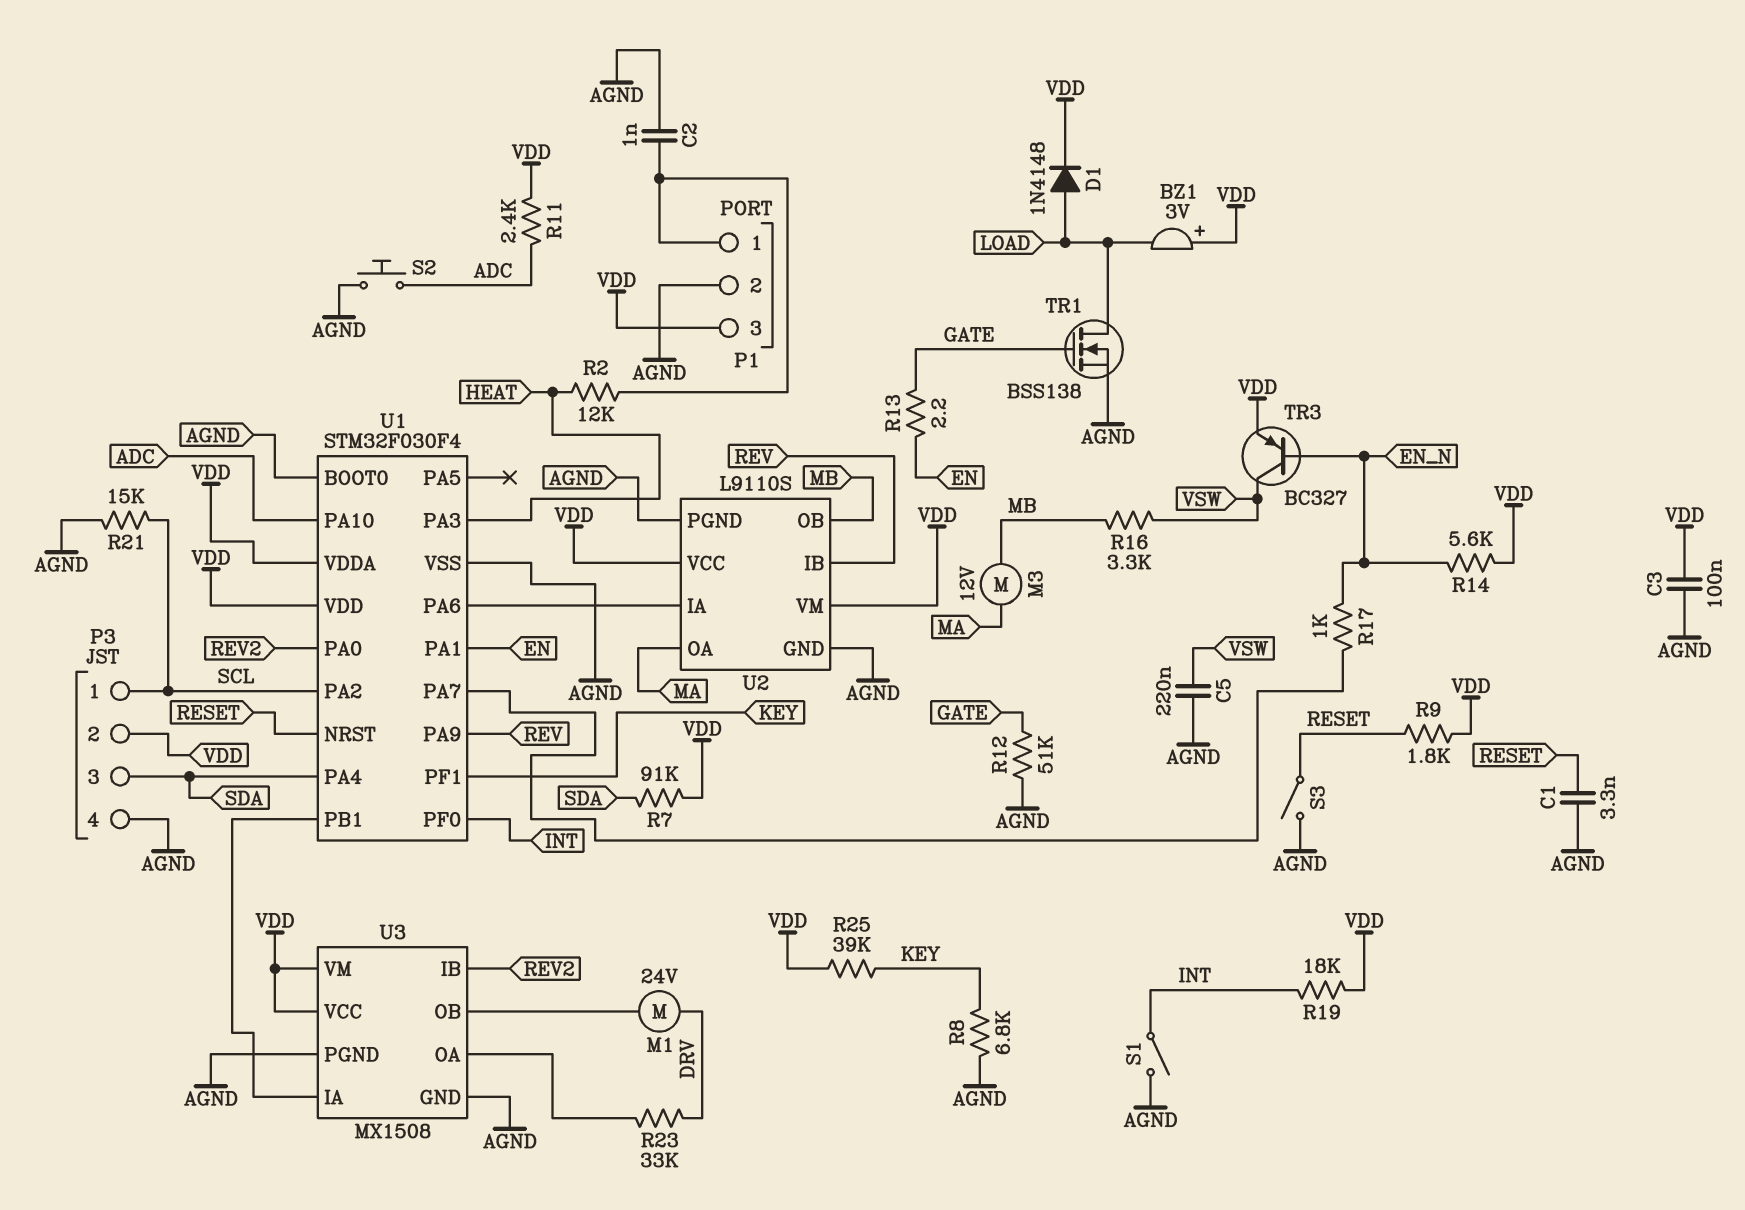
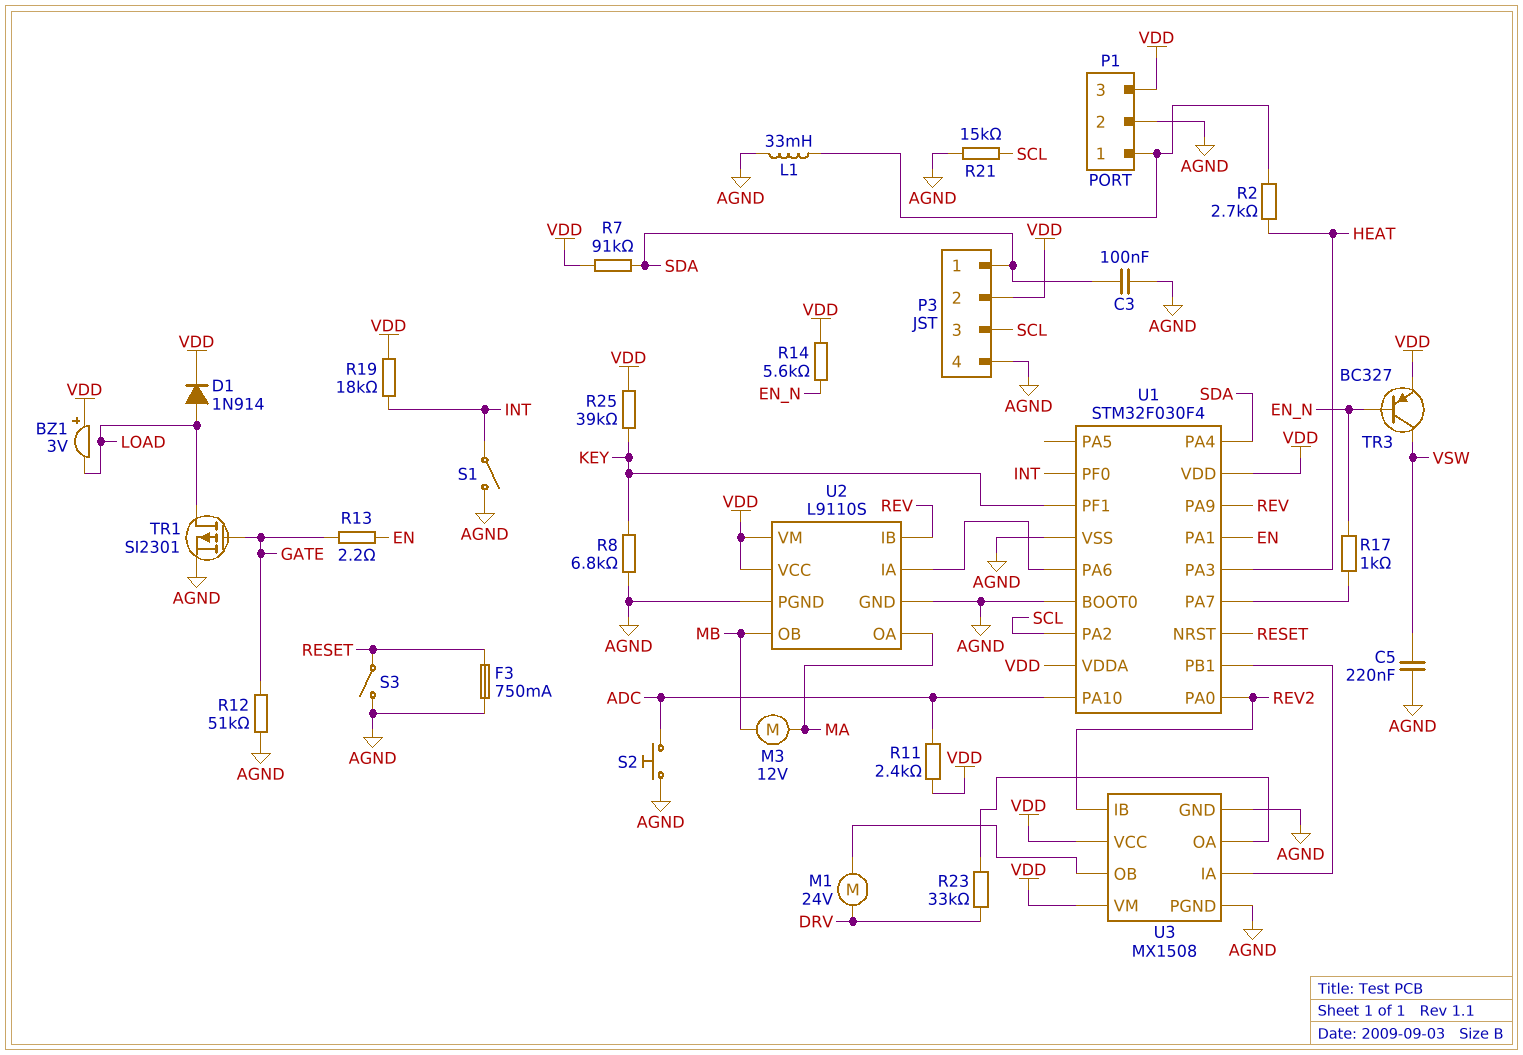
C1: 3.3nF (AGND, RESET) -> none
C2: 1nF (AGND, P1/1) -> none
C3: 100nF (AGND, VDD) -> 100nF (AGND, SDA)
D1: diode 1N4148 (A LOAD, K VDD) -> diode 1N914 (A LOAD, K VDD)
F3: none -> 750mA (AGND, RESET)
L1: none -> 33mH (AGND, P1/1)
P3 pin 1: SCL -> SDA
P3 pin 3: SDA -> SCL
R2: 12k (HEAT, P1/1) -> 2.7k (HEAT, P1/1)
R9: 1.8k (RESET, VDD) -> none
R16: 3.3k (MB, VSW) -> none
TR1: NMOS BSS138 (G GATE, D LOAD, S AGND) -> PMOS SI2301 (G GATE, D LOAD, S AGND)

